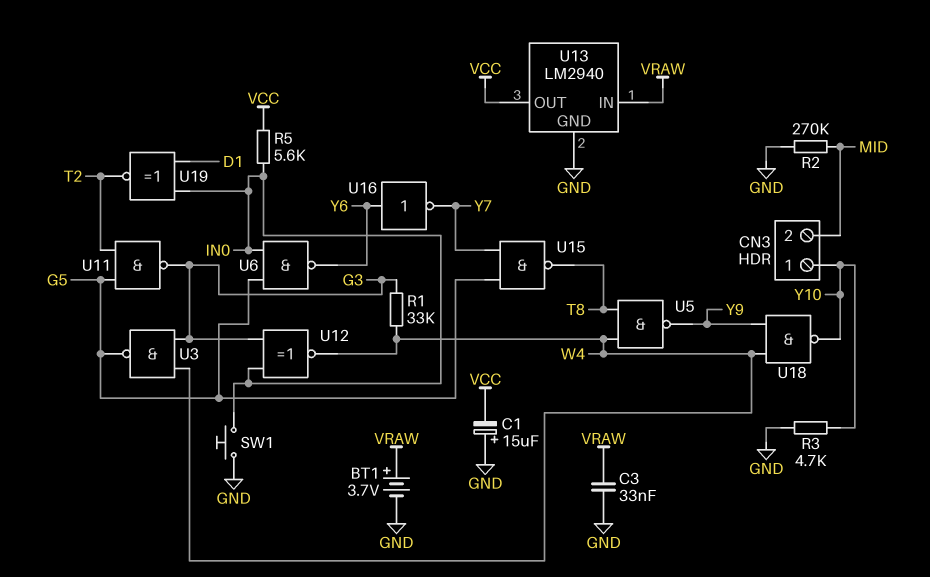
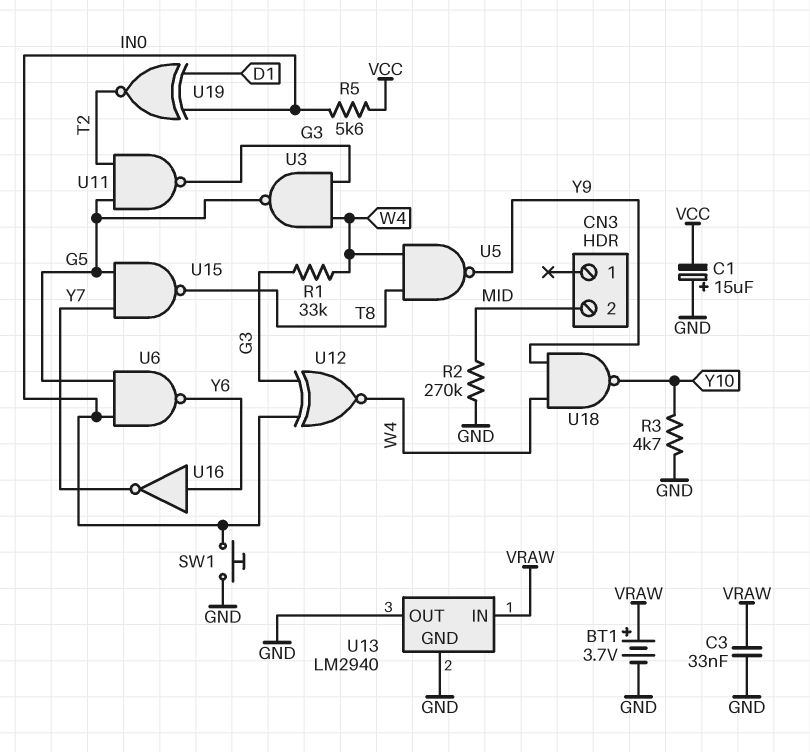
CN3 pin 1: Y10 -> none
U13 pin OUT: VCC -> GND

